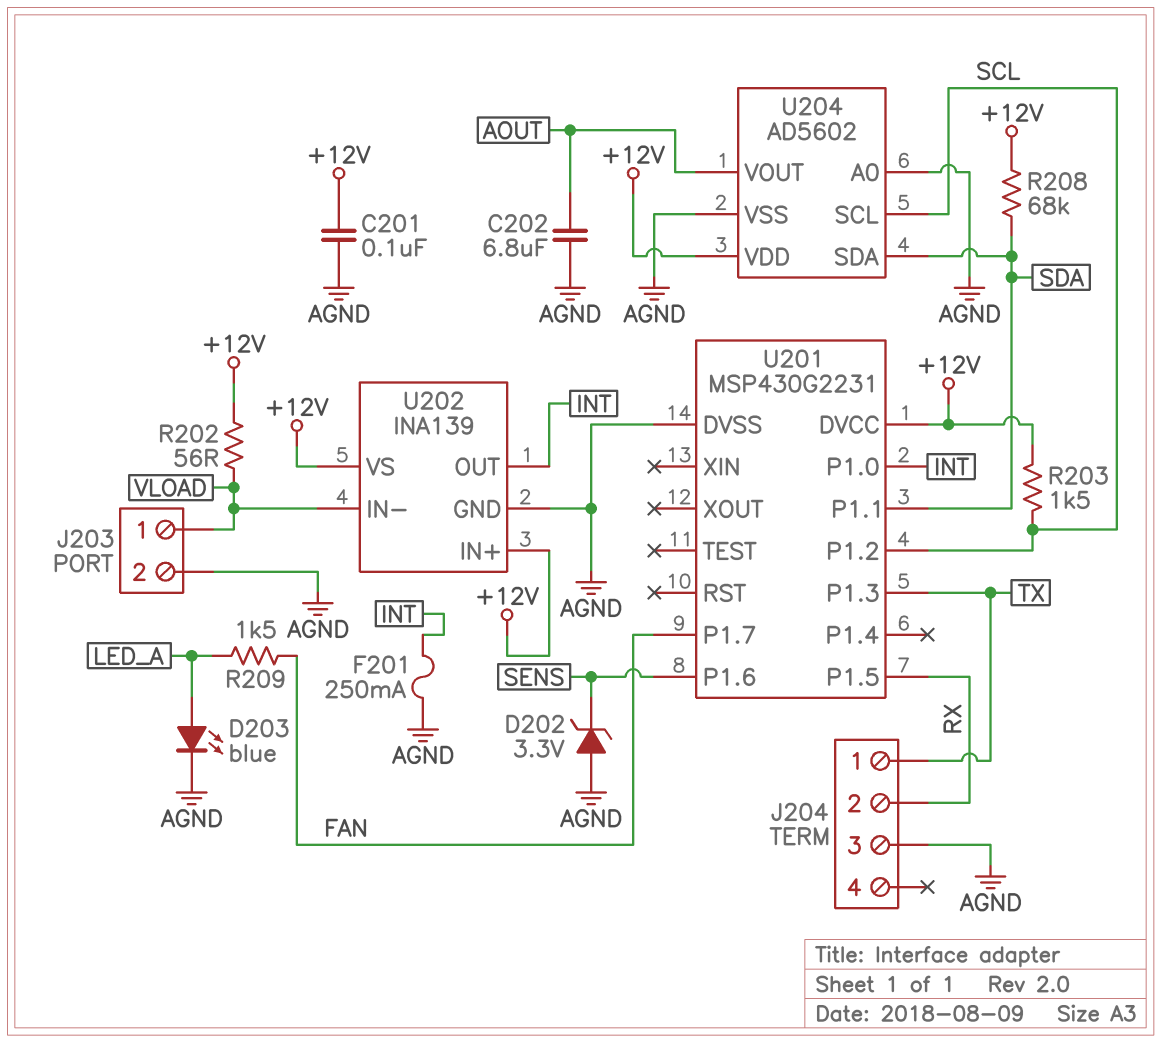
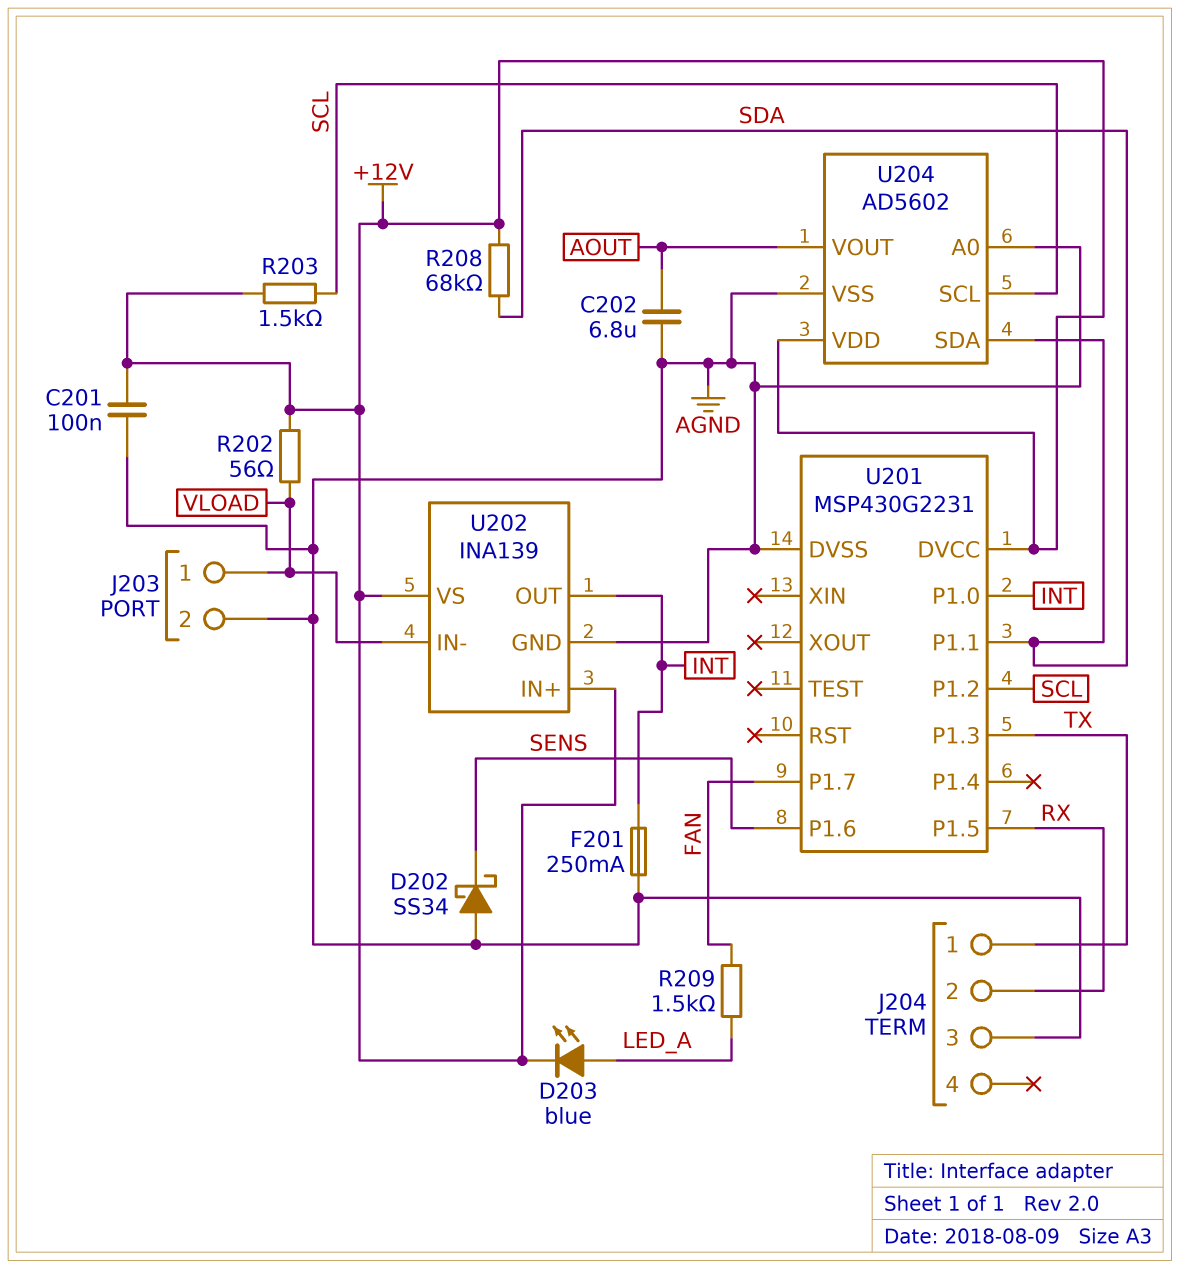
D202: zener 3.3V (A AGND, K SENS) -> schottky SS34 (A AGND, K SENS)
D203: LED blue (A LED_A, K AGND) -> LED blue (A LED_A, K +12V)

